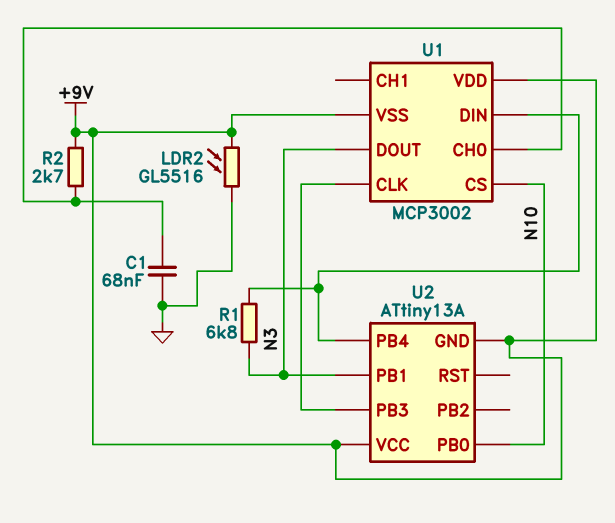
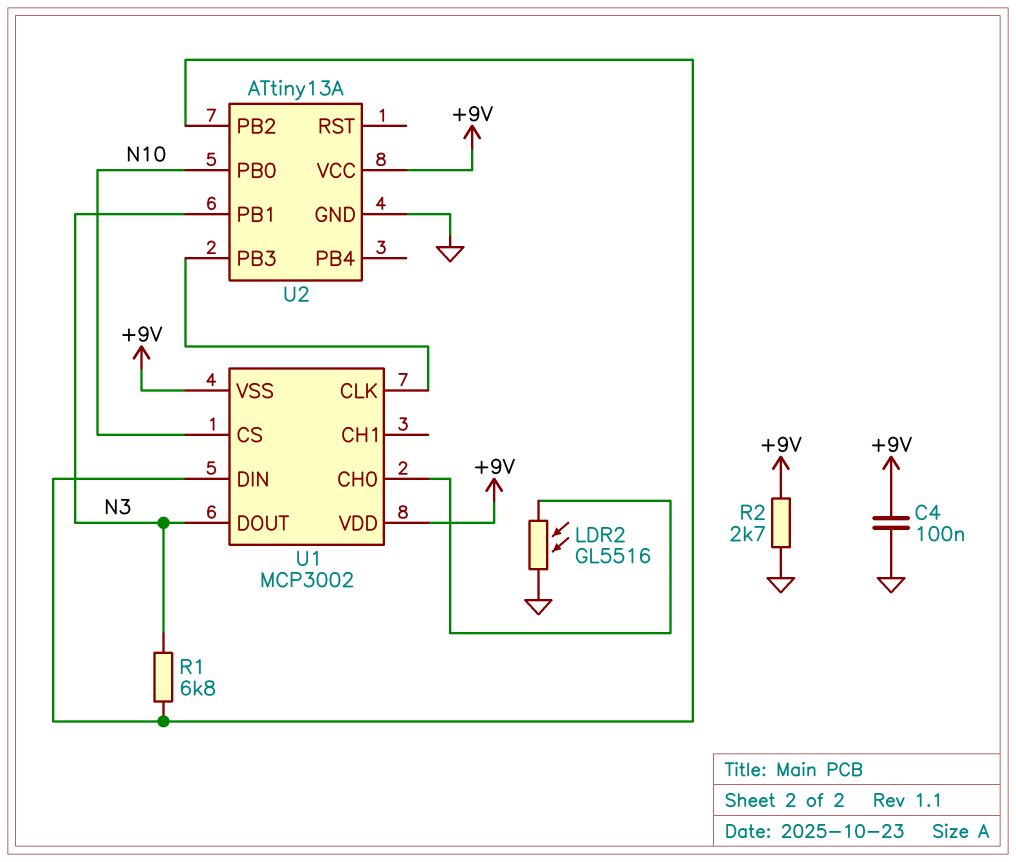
C1: 68nF (GND, U1/CH0) -> none
C4: none -> 100nF (+9V, GND)
LDR2: GL5516 (+9V, GND) -> GL5516 (GND, U1/CH0)
R2: 2.7k (+9V, U1/CH0) -> 2.7k (+9V, GND)
U2 pin GND: +9V -> GND
U2 pin PB2: none -> U1/DIN
U2 pin PB4: U1/DIN -> none

